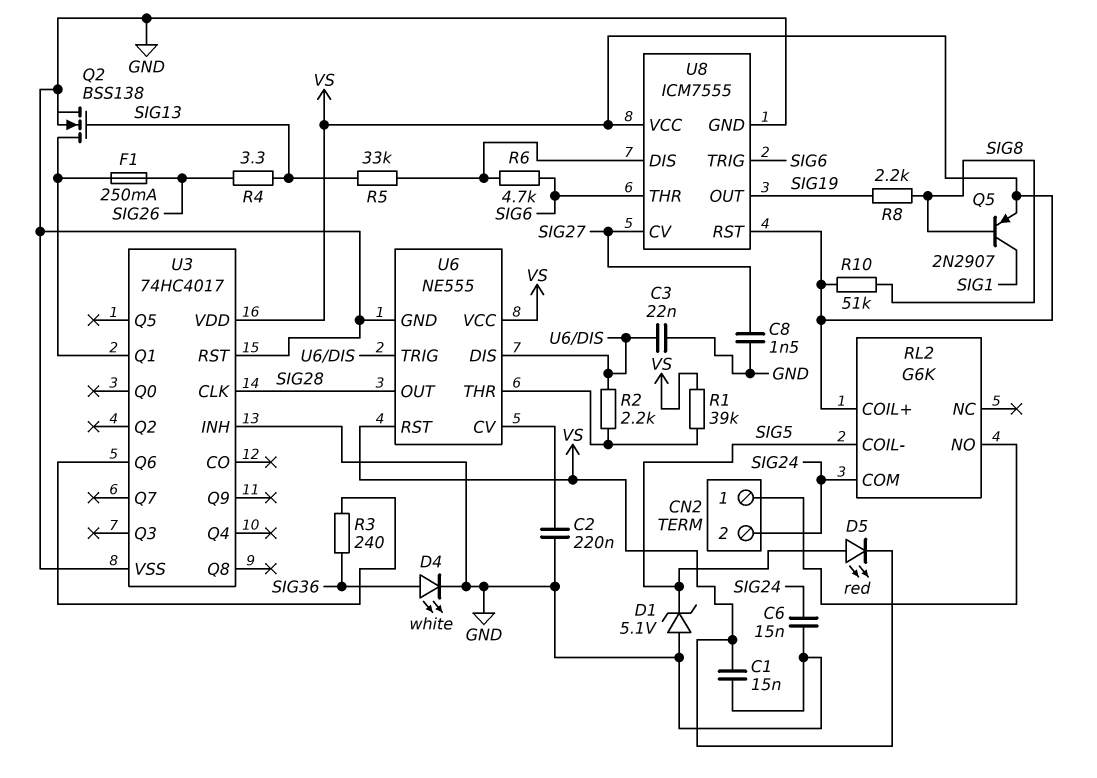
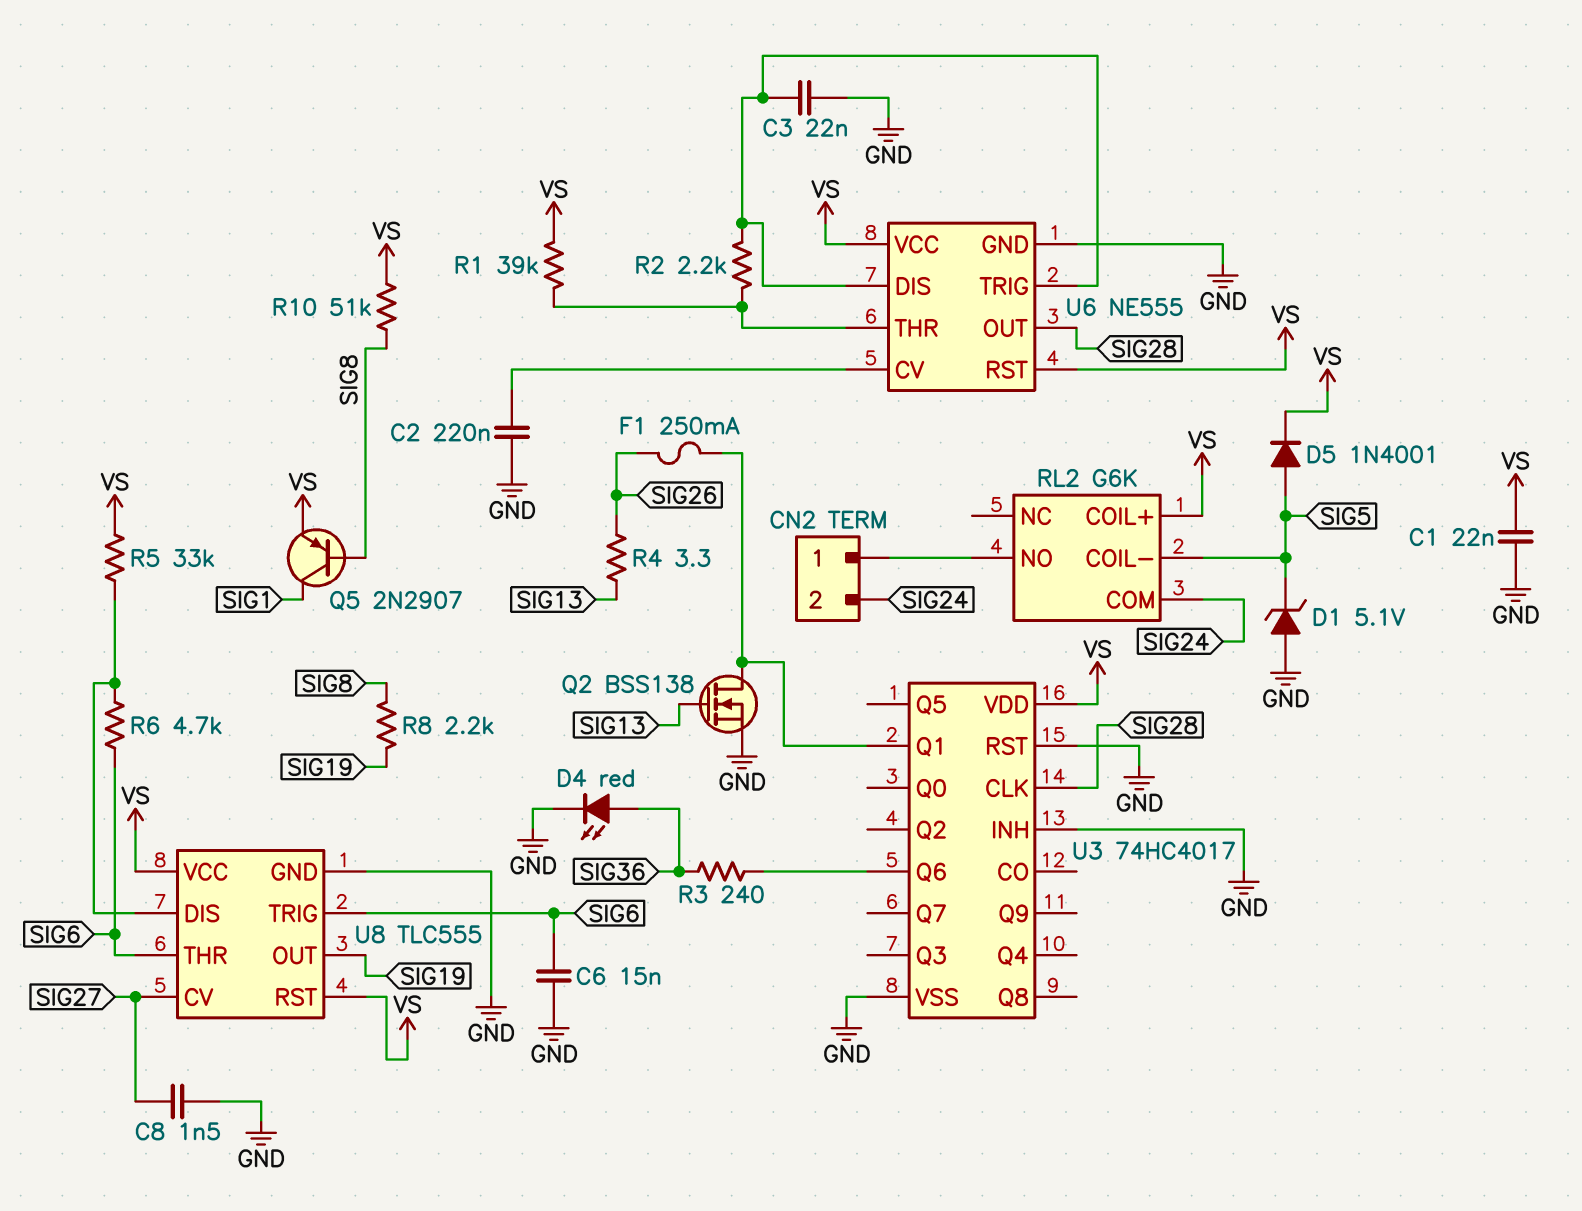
C1: 15nF (GND, VS) -> 22nF (GND, VS)
C6: 15nF (GND, SIG24) -> 15nF (GND, SIG6)
D4: LED white (A SIG36, K GND) -> LED red (A SIG36, K GND)
D5: LED red (A SIG5, K VS) -> diode 1N4001 (A SIG5, K VS)
R5: 33k (SIG13, U8/DIS) -> 33k (U8/DIS, VS)
U8: ICM7555 -> TLC555

